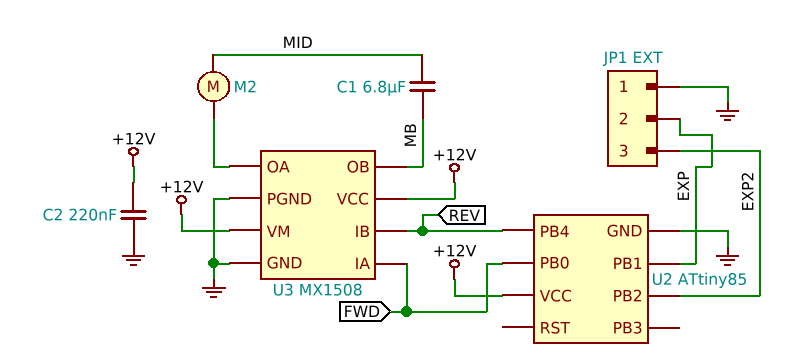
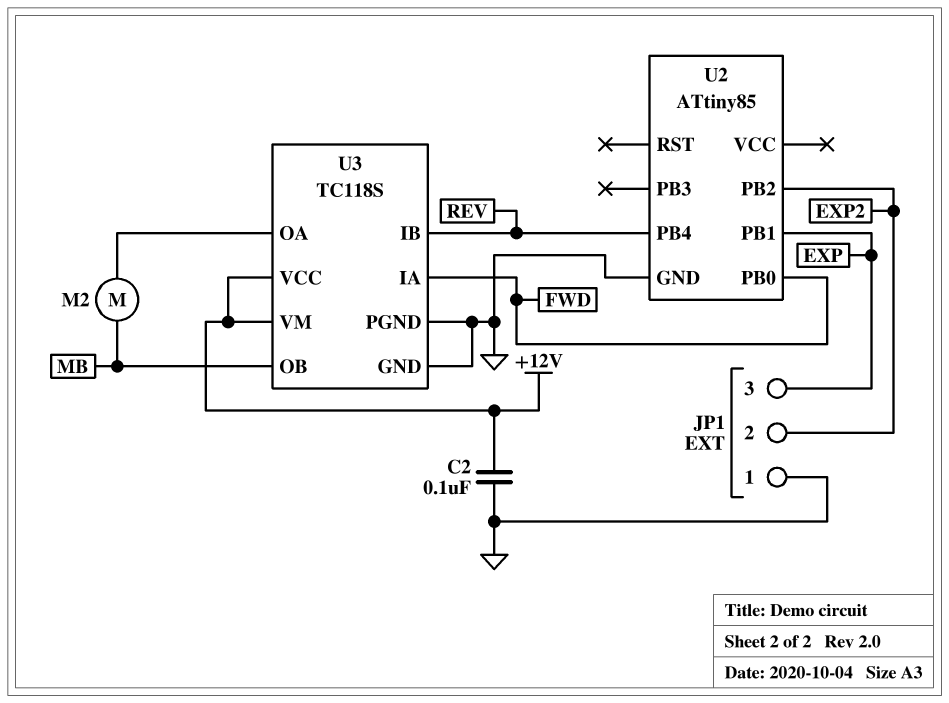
C1: 6.8uF (MB, MID) -> none
C2: 220nF (+12V, GND) -> 100nF (+12V, GND)
JP1 pin 2: EXP -> EXP2
JP1 pin 3: EXP2 -> EXP
M2: motor (MID, U3/OA) -> motor (MB, U3/OA)
U2 pin VCC: +12V -> none
U3: MX1508 -> TC118S

